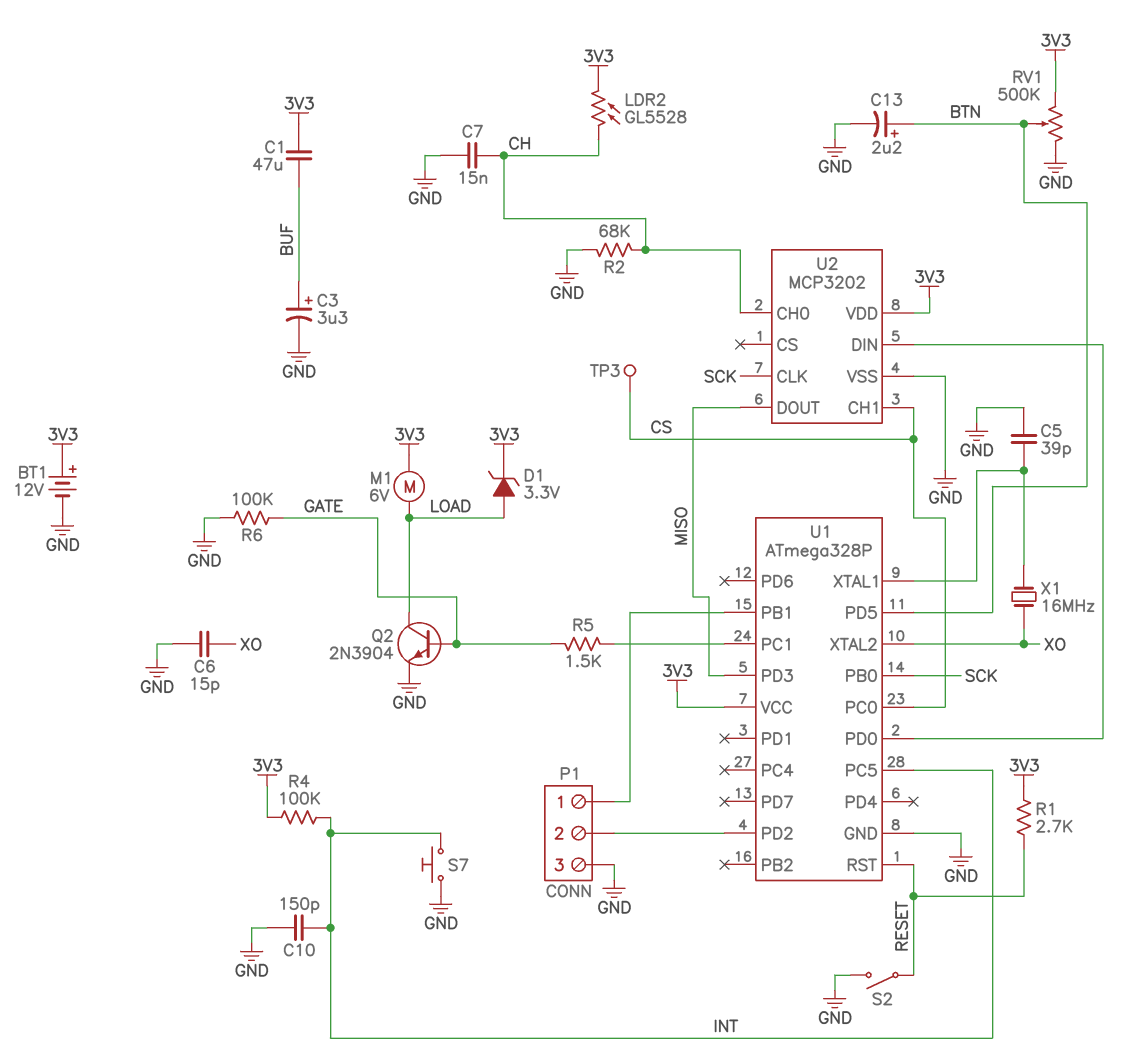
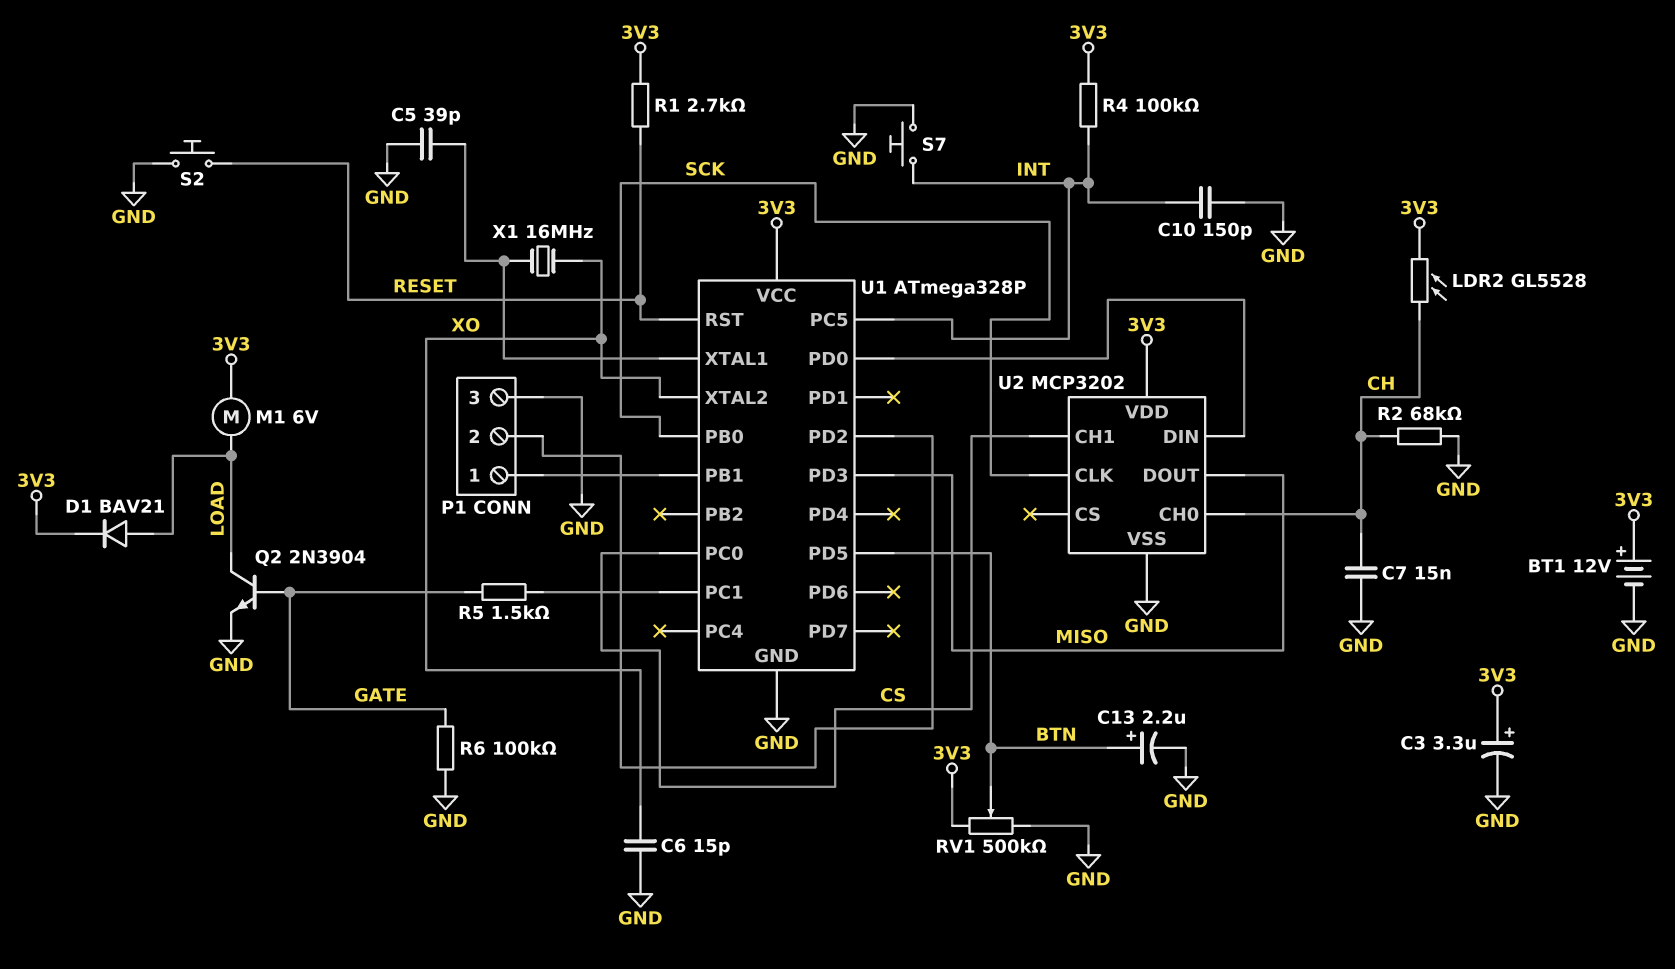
C1: 47uF (3V3, BUF) -> none
C3: 3.3uF (plus BUF, minus GND) -> 3.3uF (plus 3V3, minus GND)
D1: zener 3.3V (A LOAD, K 3V3) -> diode BAV21 (A LOAD, K 3V3)
S2: switch (GND, RESET) -> button (GND, RESET)
TP3: test point (CS) -> none

